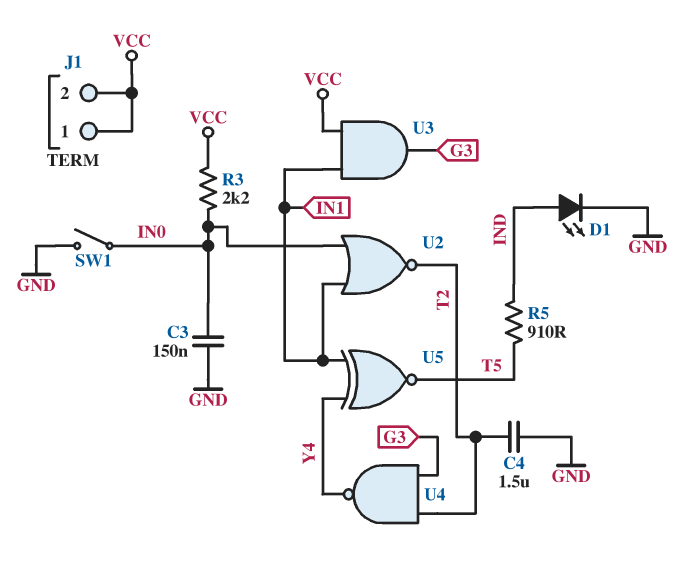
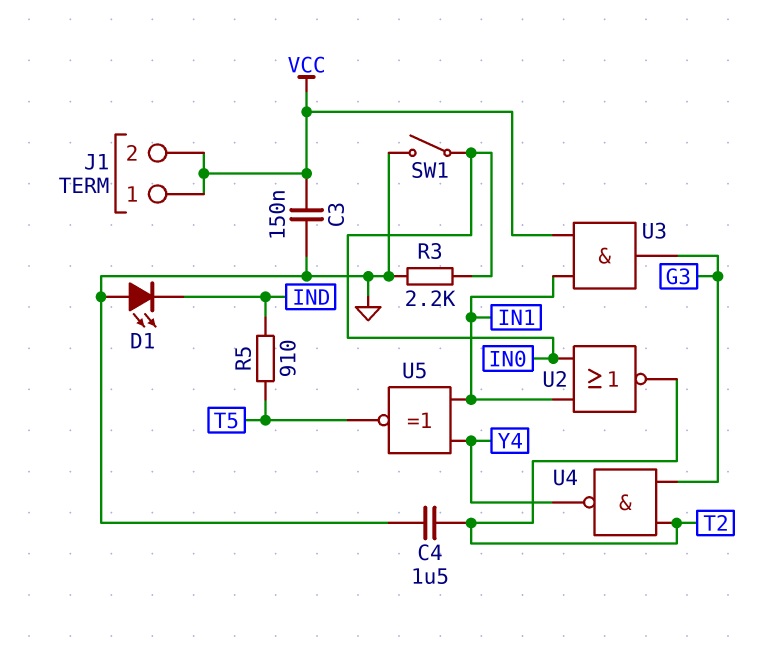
C3: 150nF (GND, IN0) -> 150nF (GND, VCC)
D1: LED (A IND, K GND) -> LED (A GND, K IND)
R3: 2.2k (IN0, VCC) -> 2.2k (GND, IN0)

